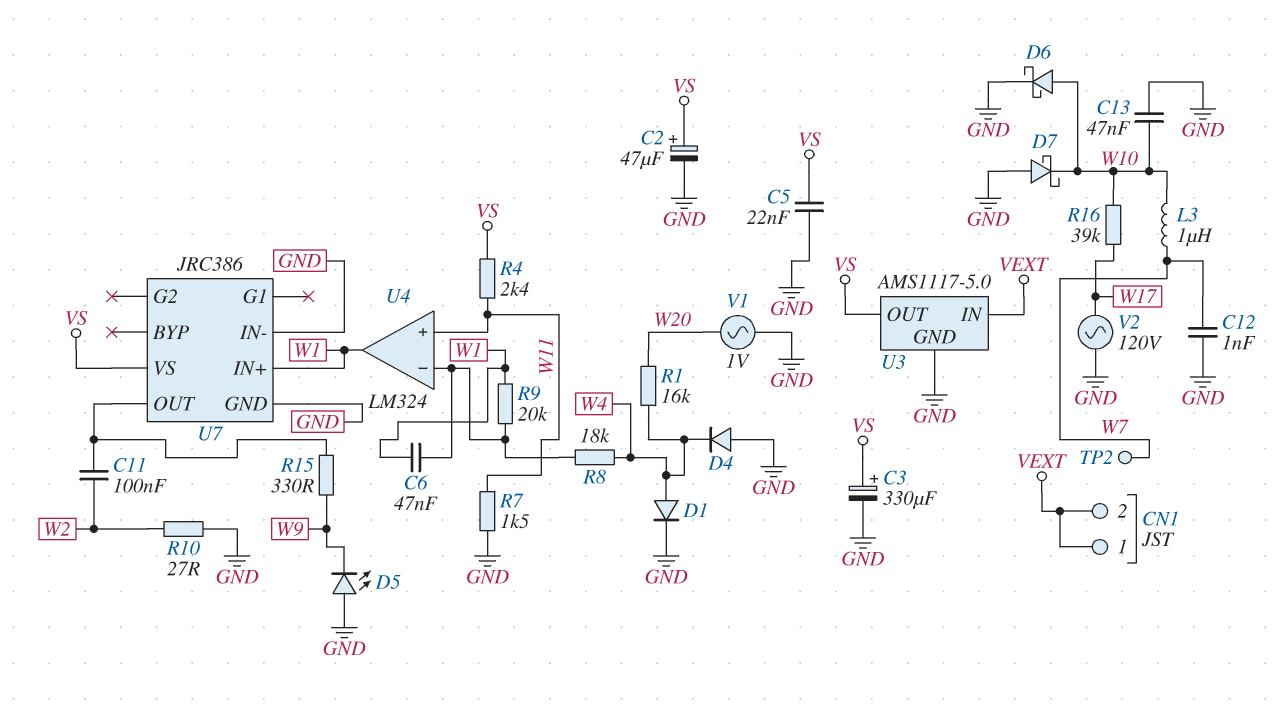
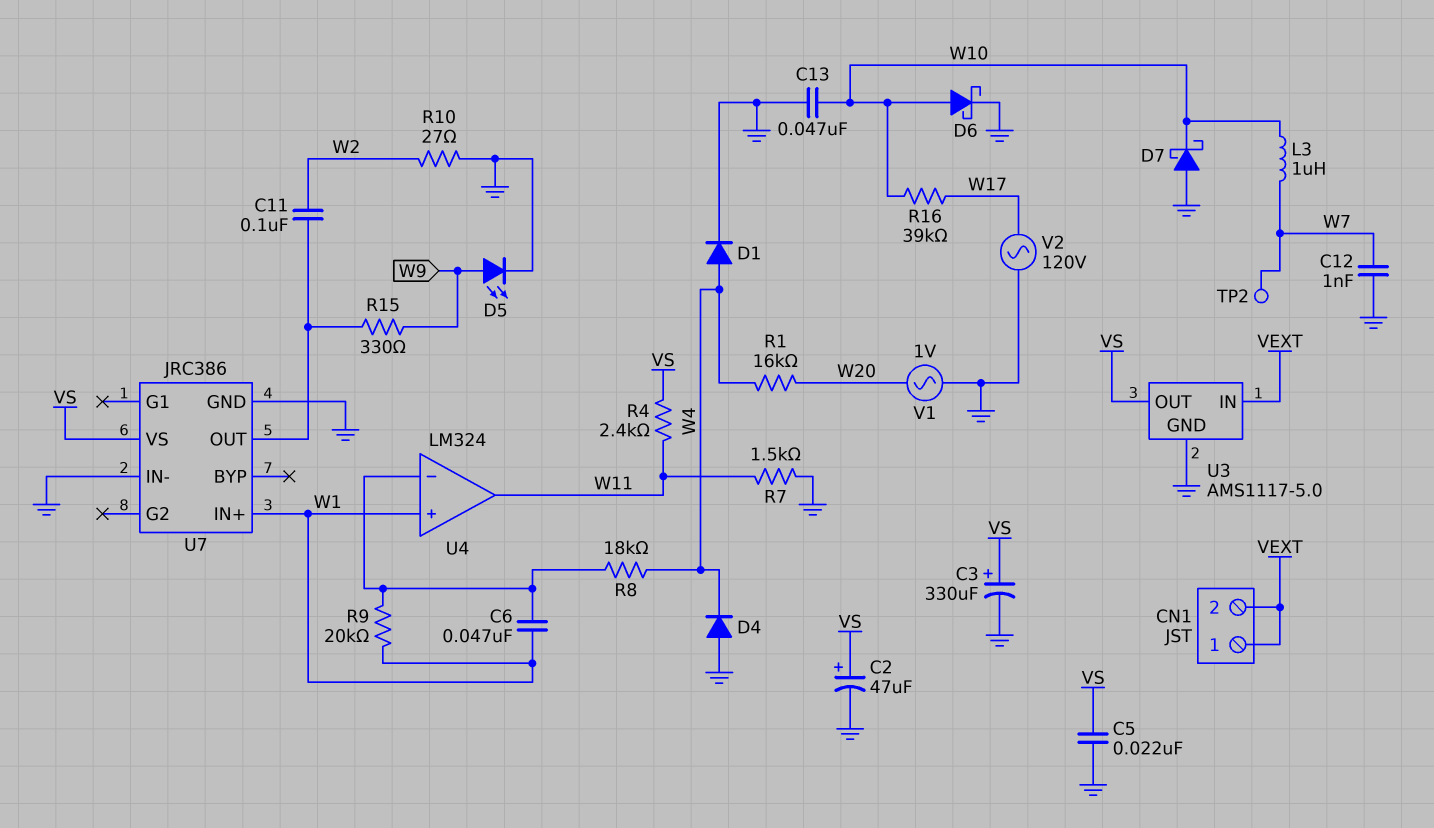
D5: LED (A GND, K W9) -> LED (A W9, K GND)
U4 pin in+: W11 -> W1
U4 pin out: W1 -> W11

